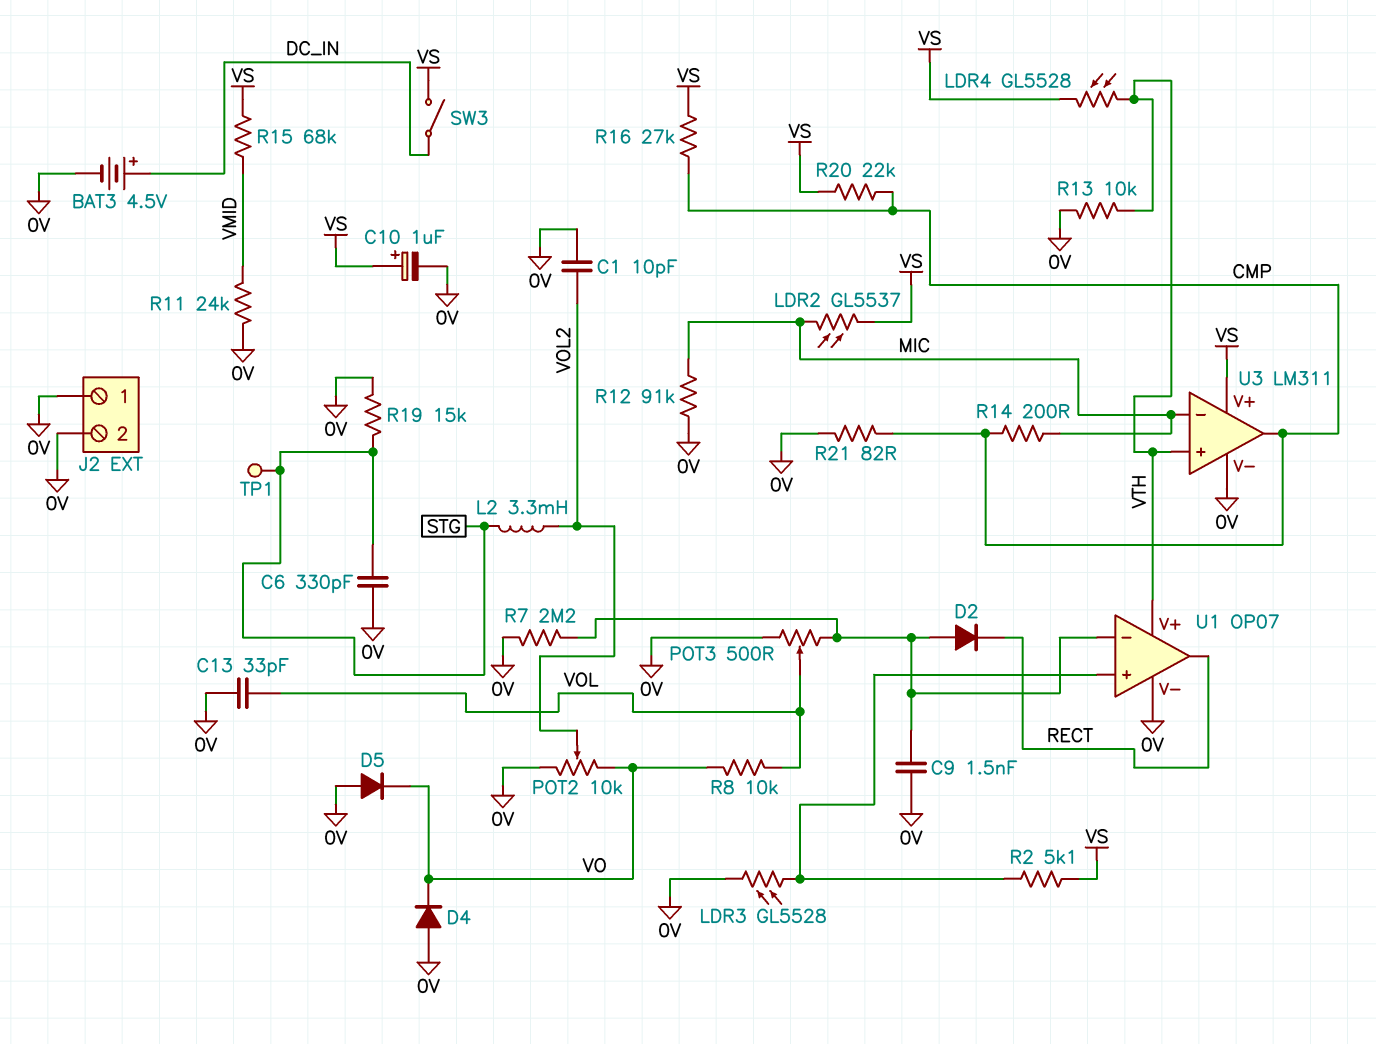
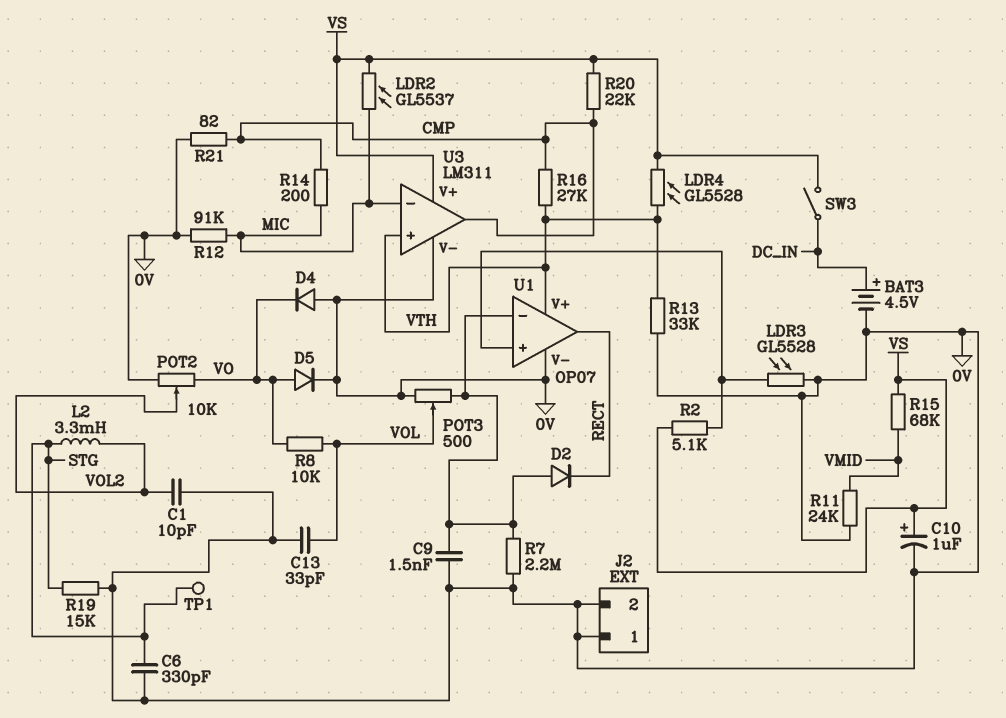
D5: diode (A 0V, K VO) -> diode (A VO, K 0V)
R13: 10k (0V, VTH) -> 33k (0V, VTH)
R16: 27k (CMP, VS) -> 27k (CMP, VTH)

